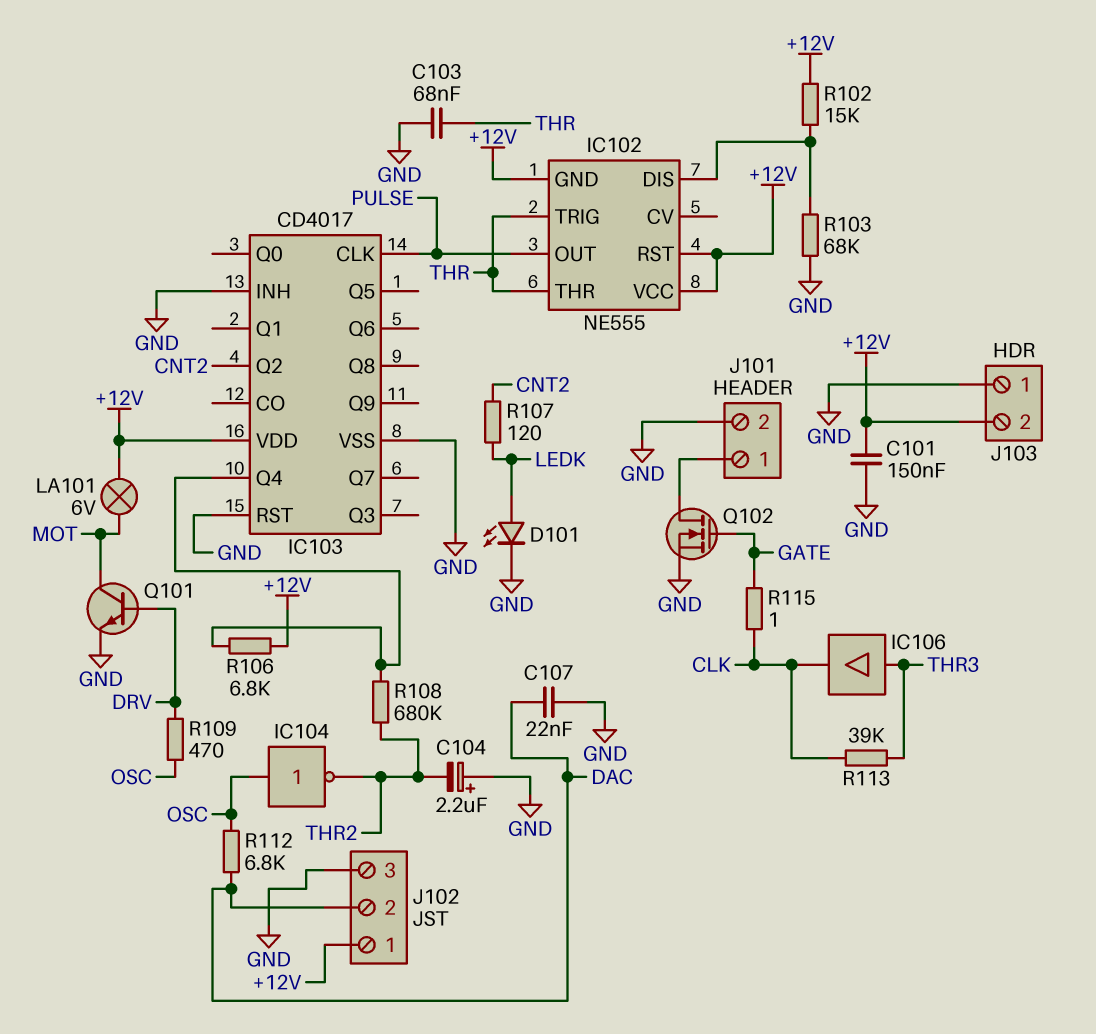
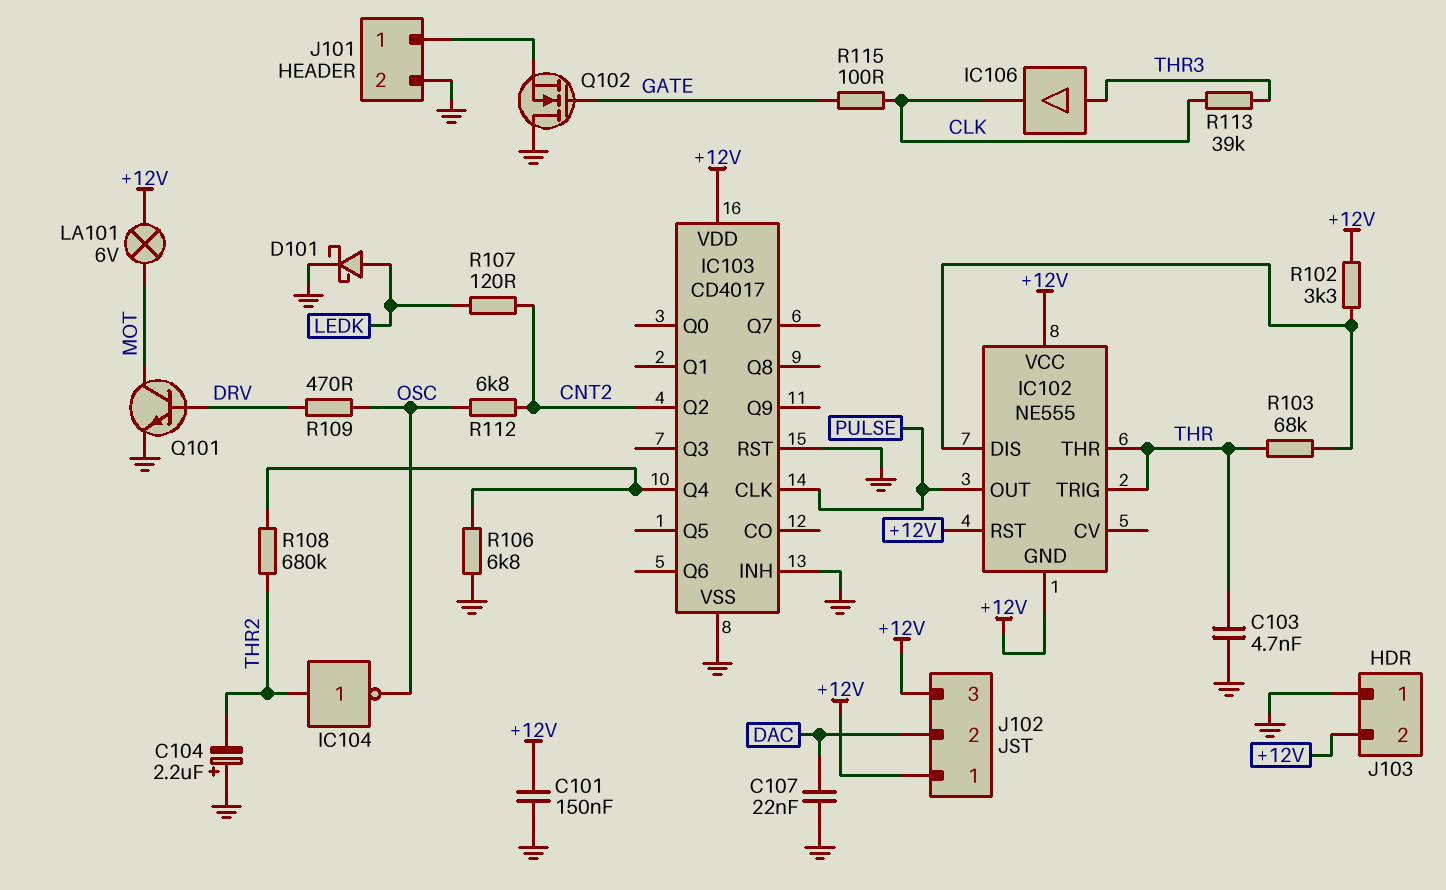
C103: 68nF (GND, THR) -> 4.7nF (GND, THR)
D101: LED (A LEDK, K GND) -> schottky (A LEDK, K GND)
IC104: NOT (in OSC, out THR2) -> NOT (in THR2, out OSC)
J102 pin 3: GND -> +12V
Q102: NMOS (G GATE, D J101/1, S GND) -> NMOS (G GATE, D GND, S J101/1)
R102: 15k (+12V, IC102/DIS) -> 3.3k (+12V, IC102/DIS)
R103: 68k (GND, IC102/DIS) -> 68k (IC102/DIS, THR)
R106: 6.8k (+12V, IC103/Q4) -> 6.8k (GND, IC103/Q4)
R112: 6.8k (DAC, OSC) -> 6.8k (CNT2, OSC)
R115: 1 (CLK, GATE) -> 100 (CLK, GATE)

